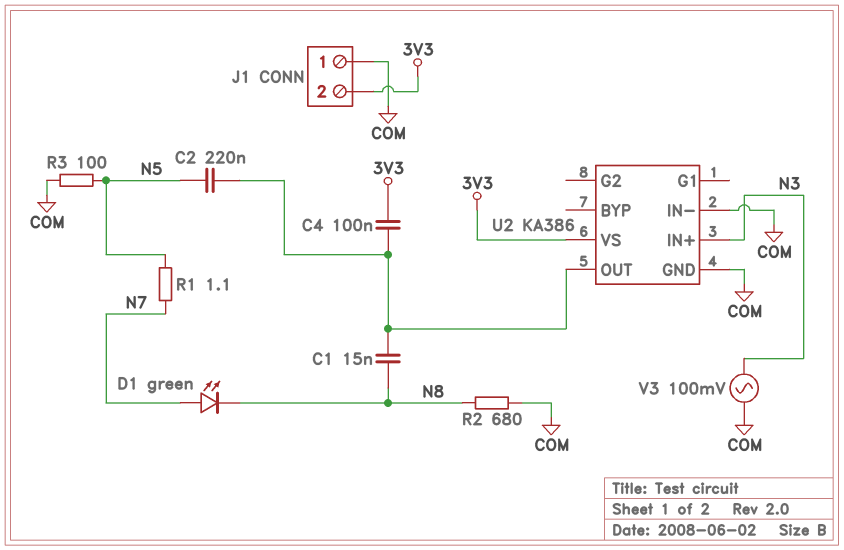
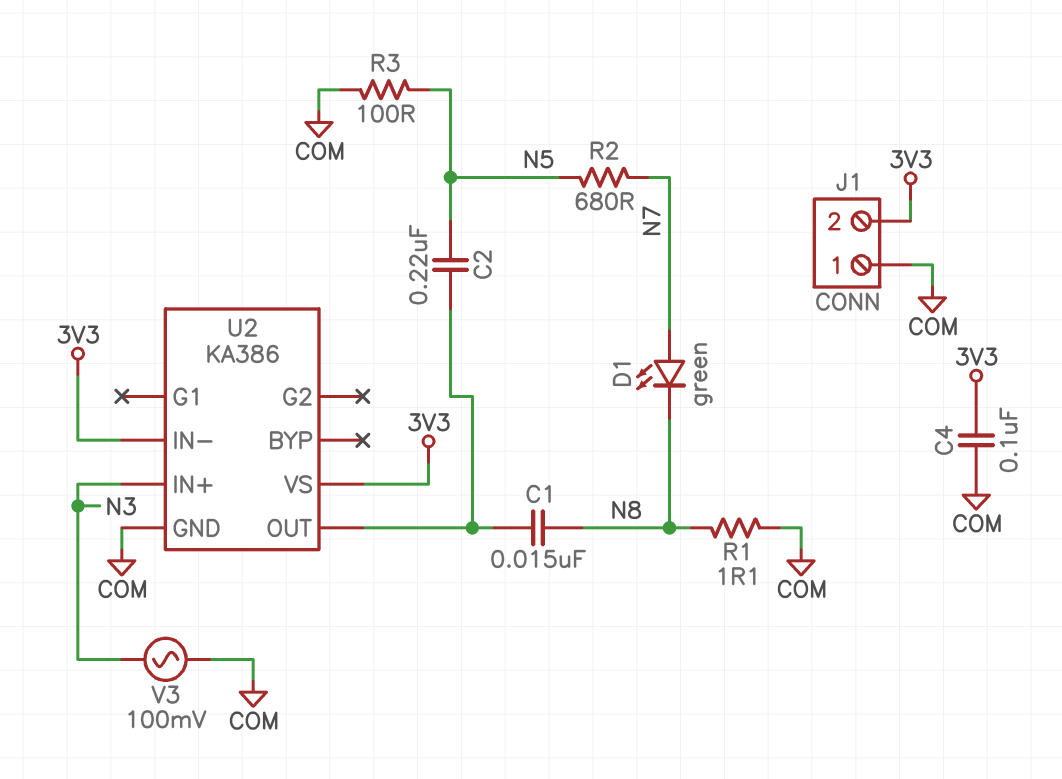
C4: 100nF (3V3, U2/OUT) -> 100nF (3V3, COM)
R1: 1.1 (N5, N7) -> 1.1 (COM, N8)
R2: 680 (COM, N8) -> 680 (N5, N7)
U2 pin IN-: COM -> 3V3

